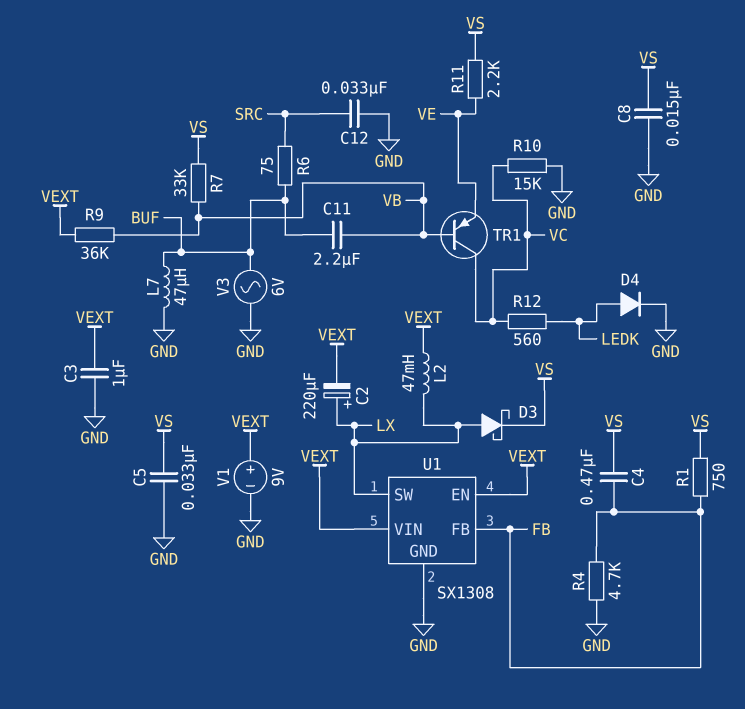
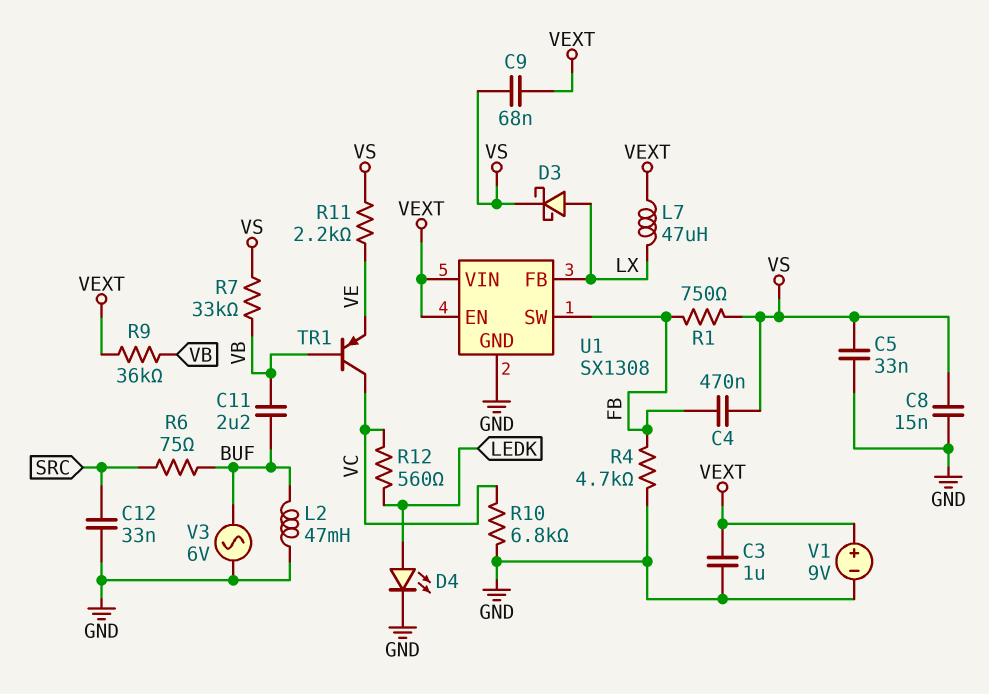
C2: 220uF (plus LX, minus VEXT) -> none
C9: none -> 68nF (VEXT, VS)
D4: diode (A LEDK, K GND) -> LED (A LEDK, K GND)
L2: 47mH (LX, VEXT) -> 47mH (BUF, GND)
L7: 47uH (BUF, GND) -> 47uH (LX, VEXT)
R10: 15k (GND, VC) -> 6.8k (GND, VC)
U1 pin FB: FB -> LX
U1 pin SW: LX -> FB

